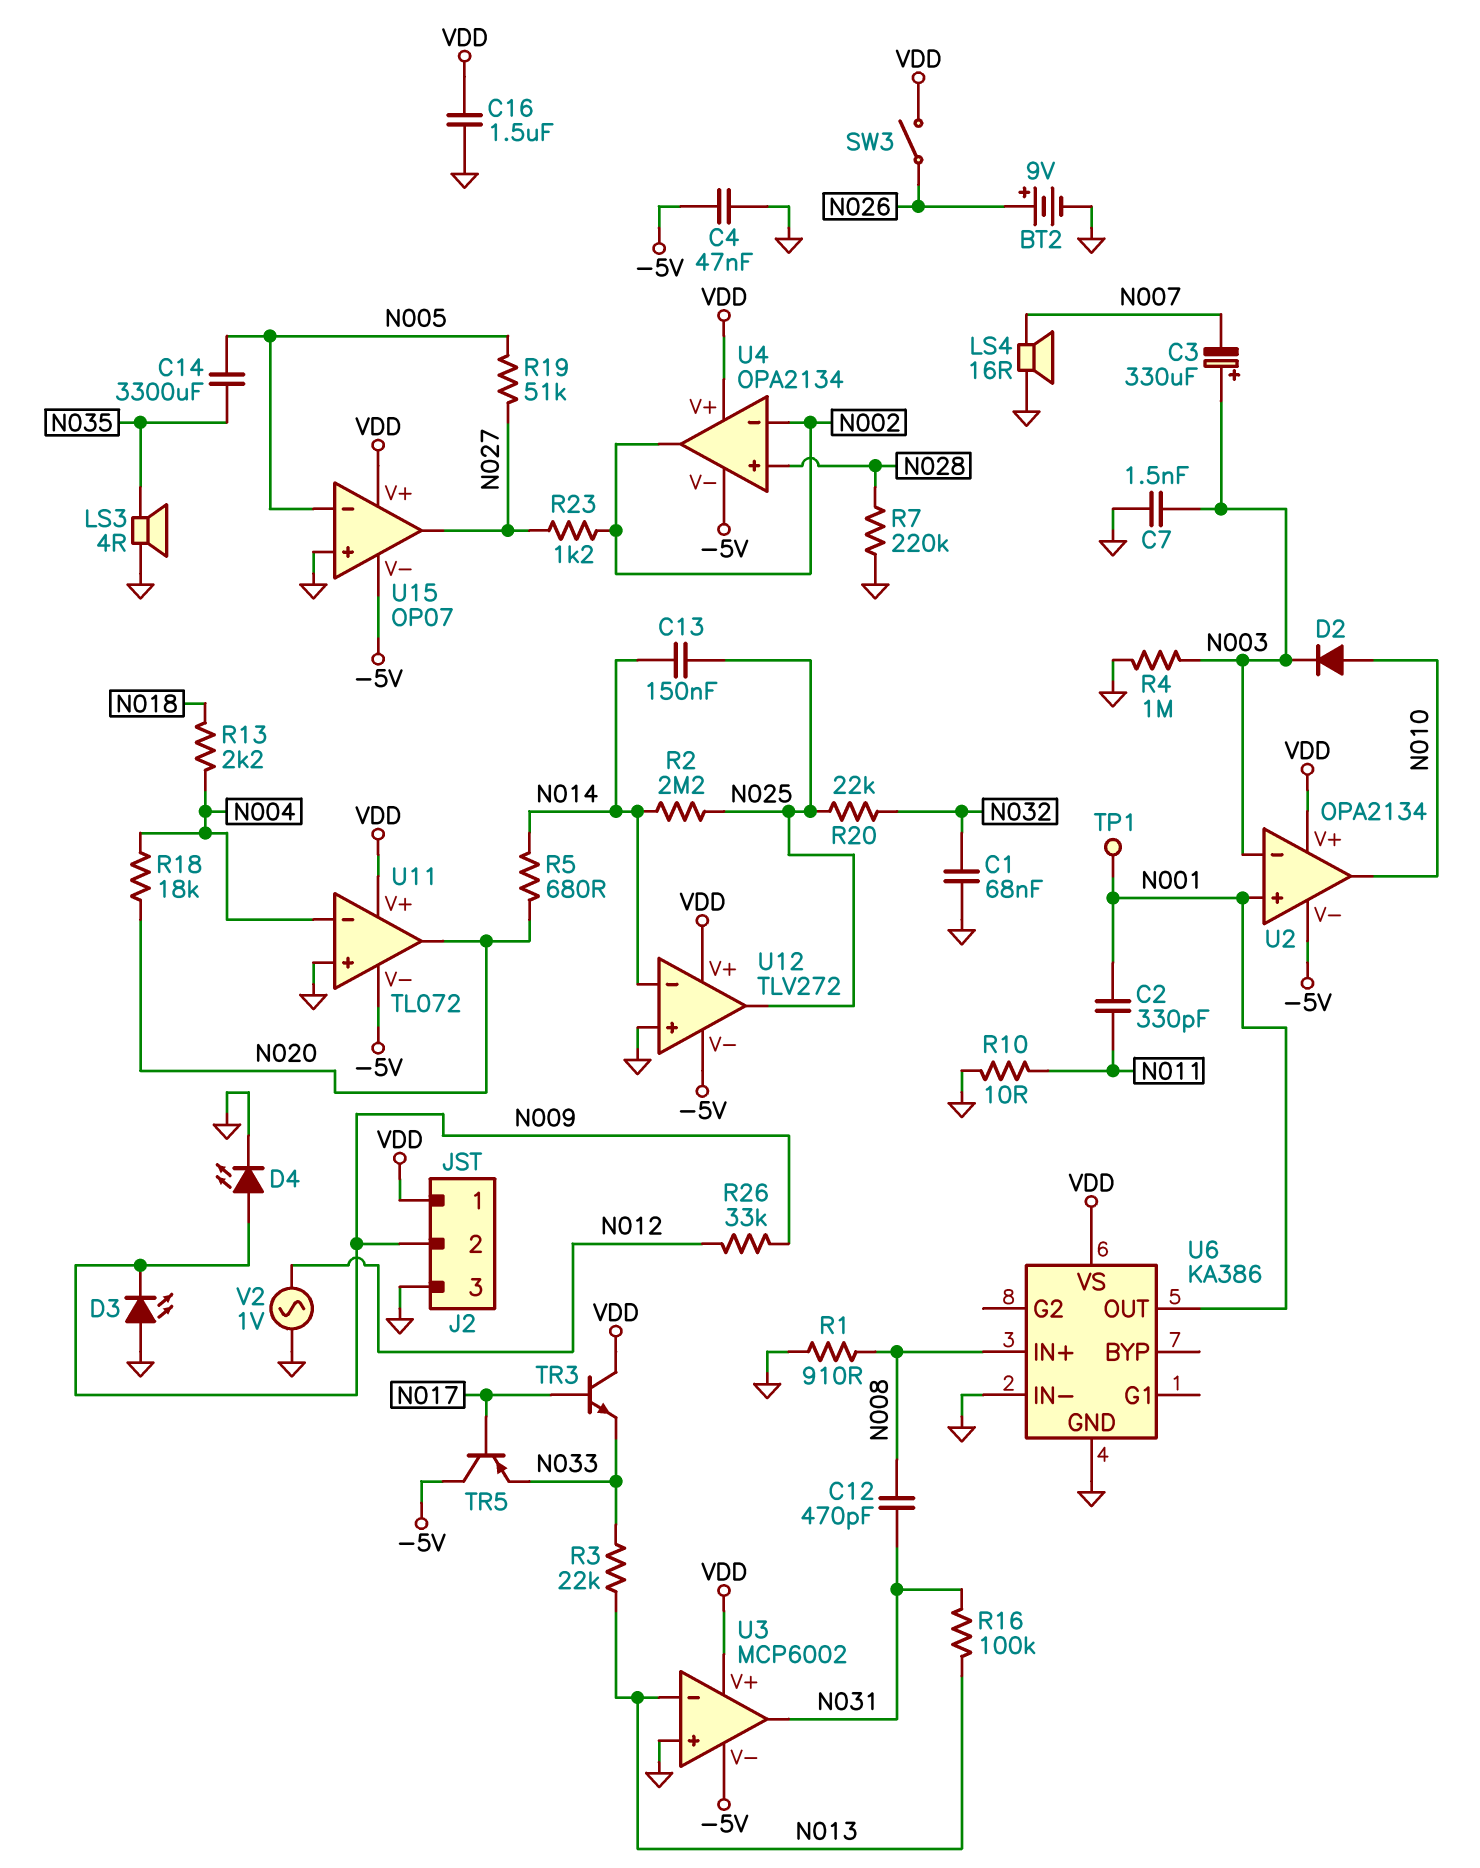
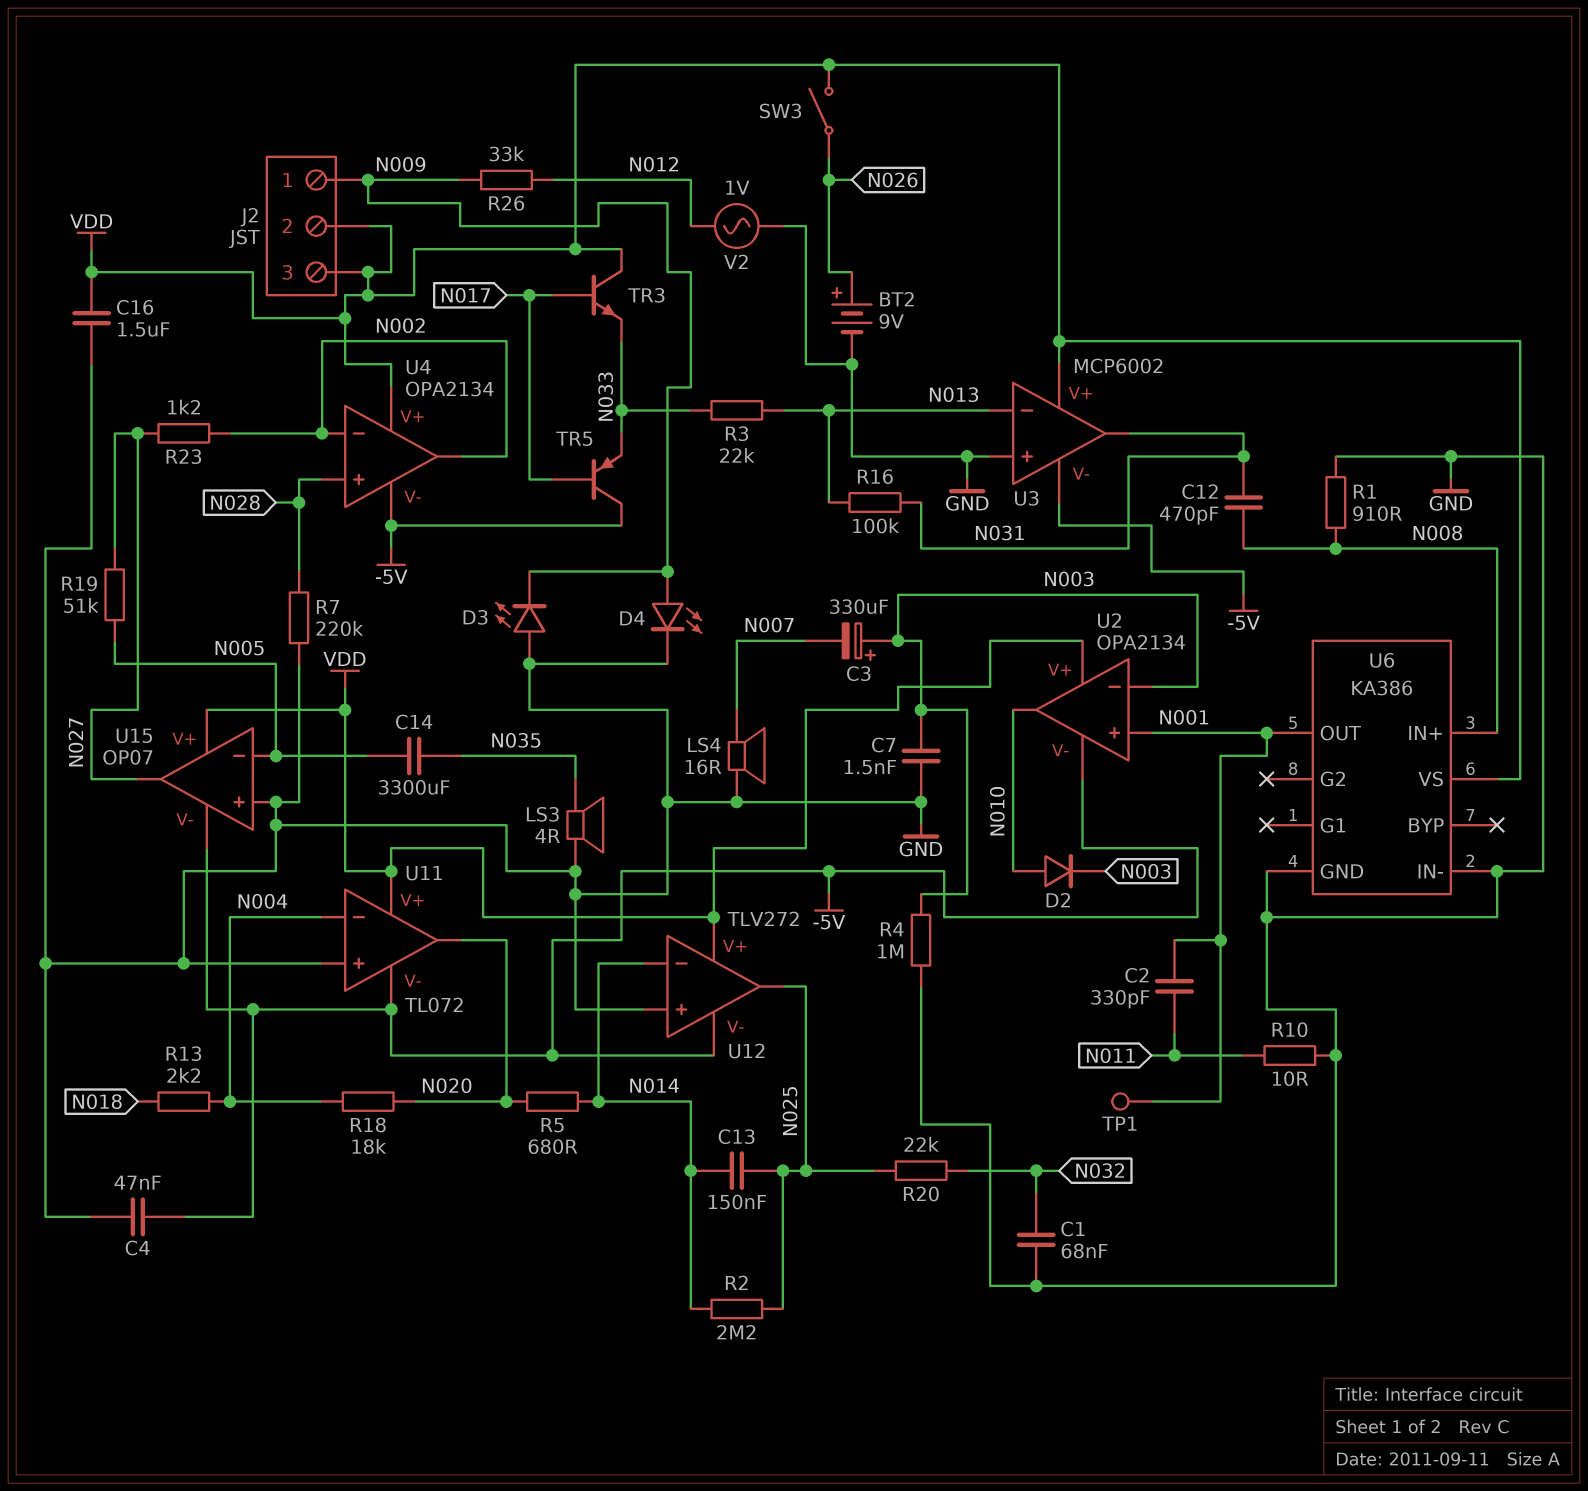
J2 pin 1: VDD -> N009
J2 pin 2: N009 -> VDD
J2 pin 3: GND -> VDD

